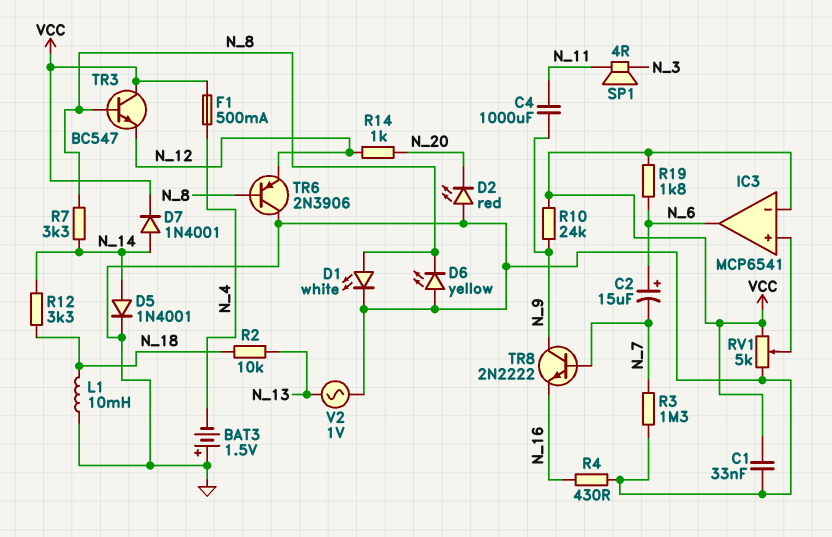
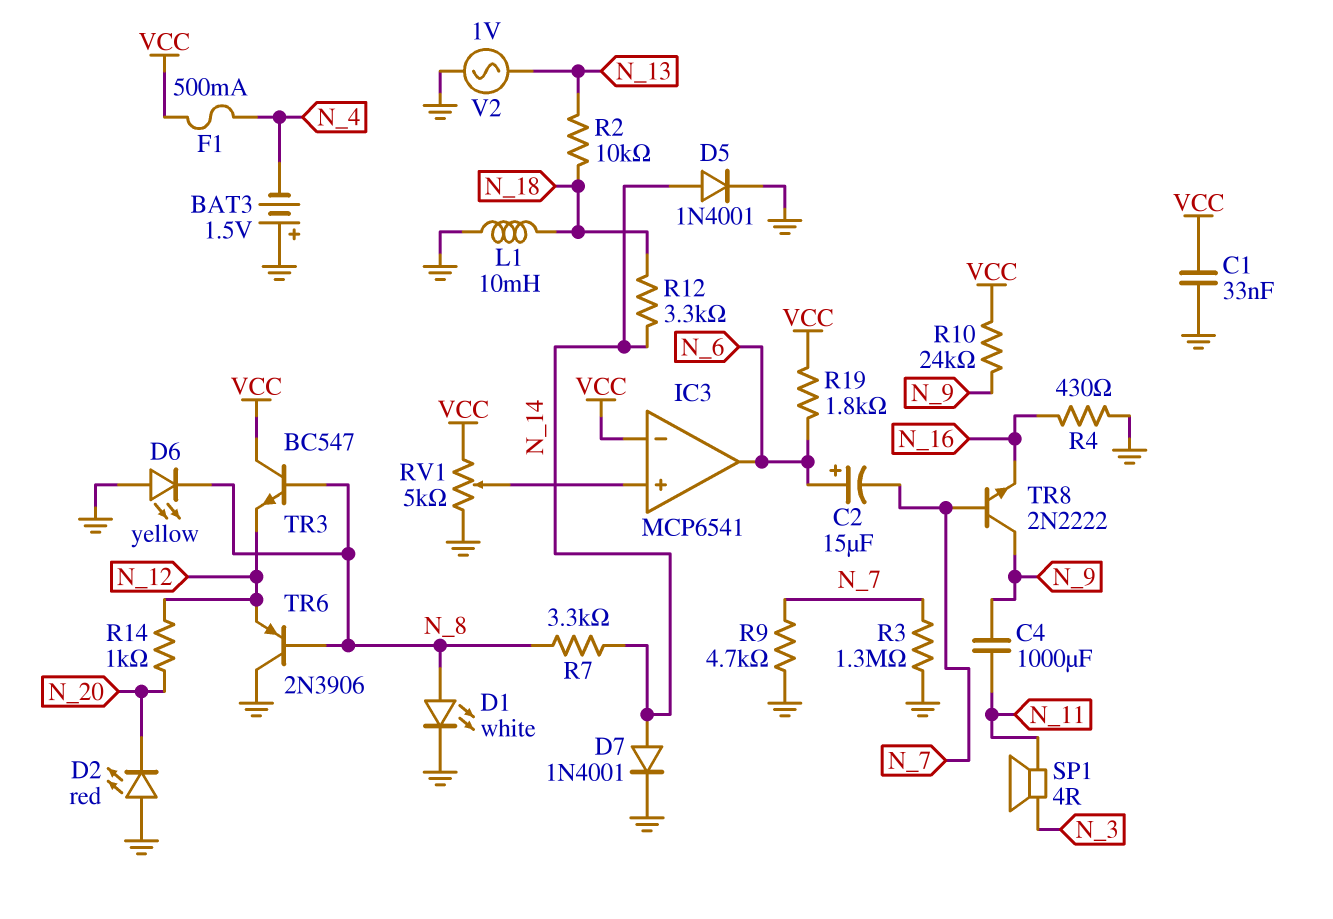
D7: diode 1N4001 (A N_14, K VCC) -> diode 1N4001 (A N_14, K GND)
R9: none -> 4.7k (GND, N_7)

